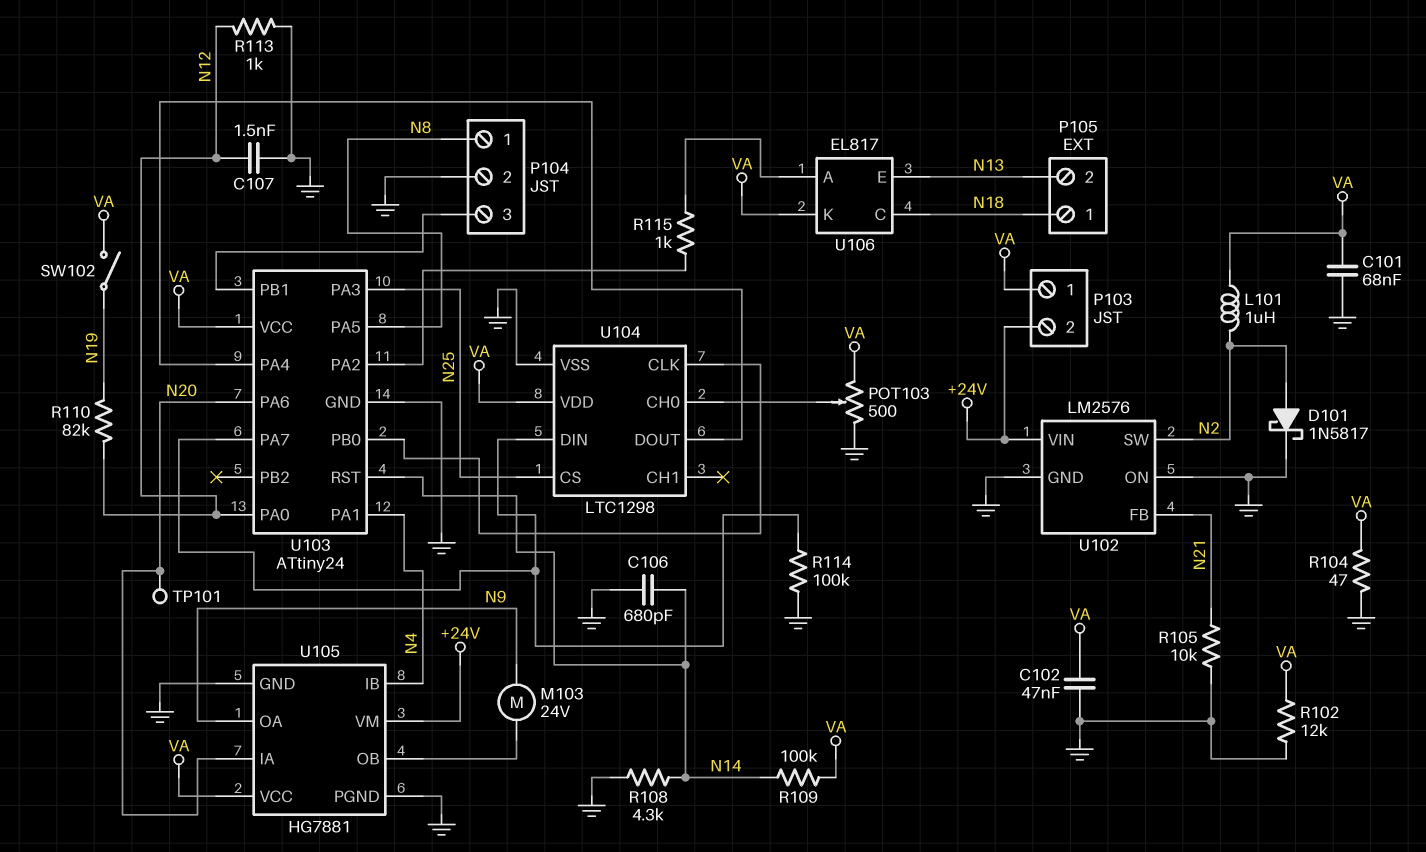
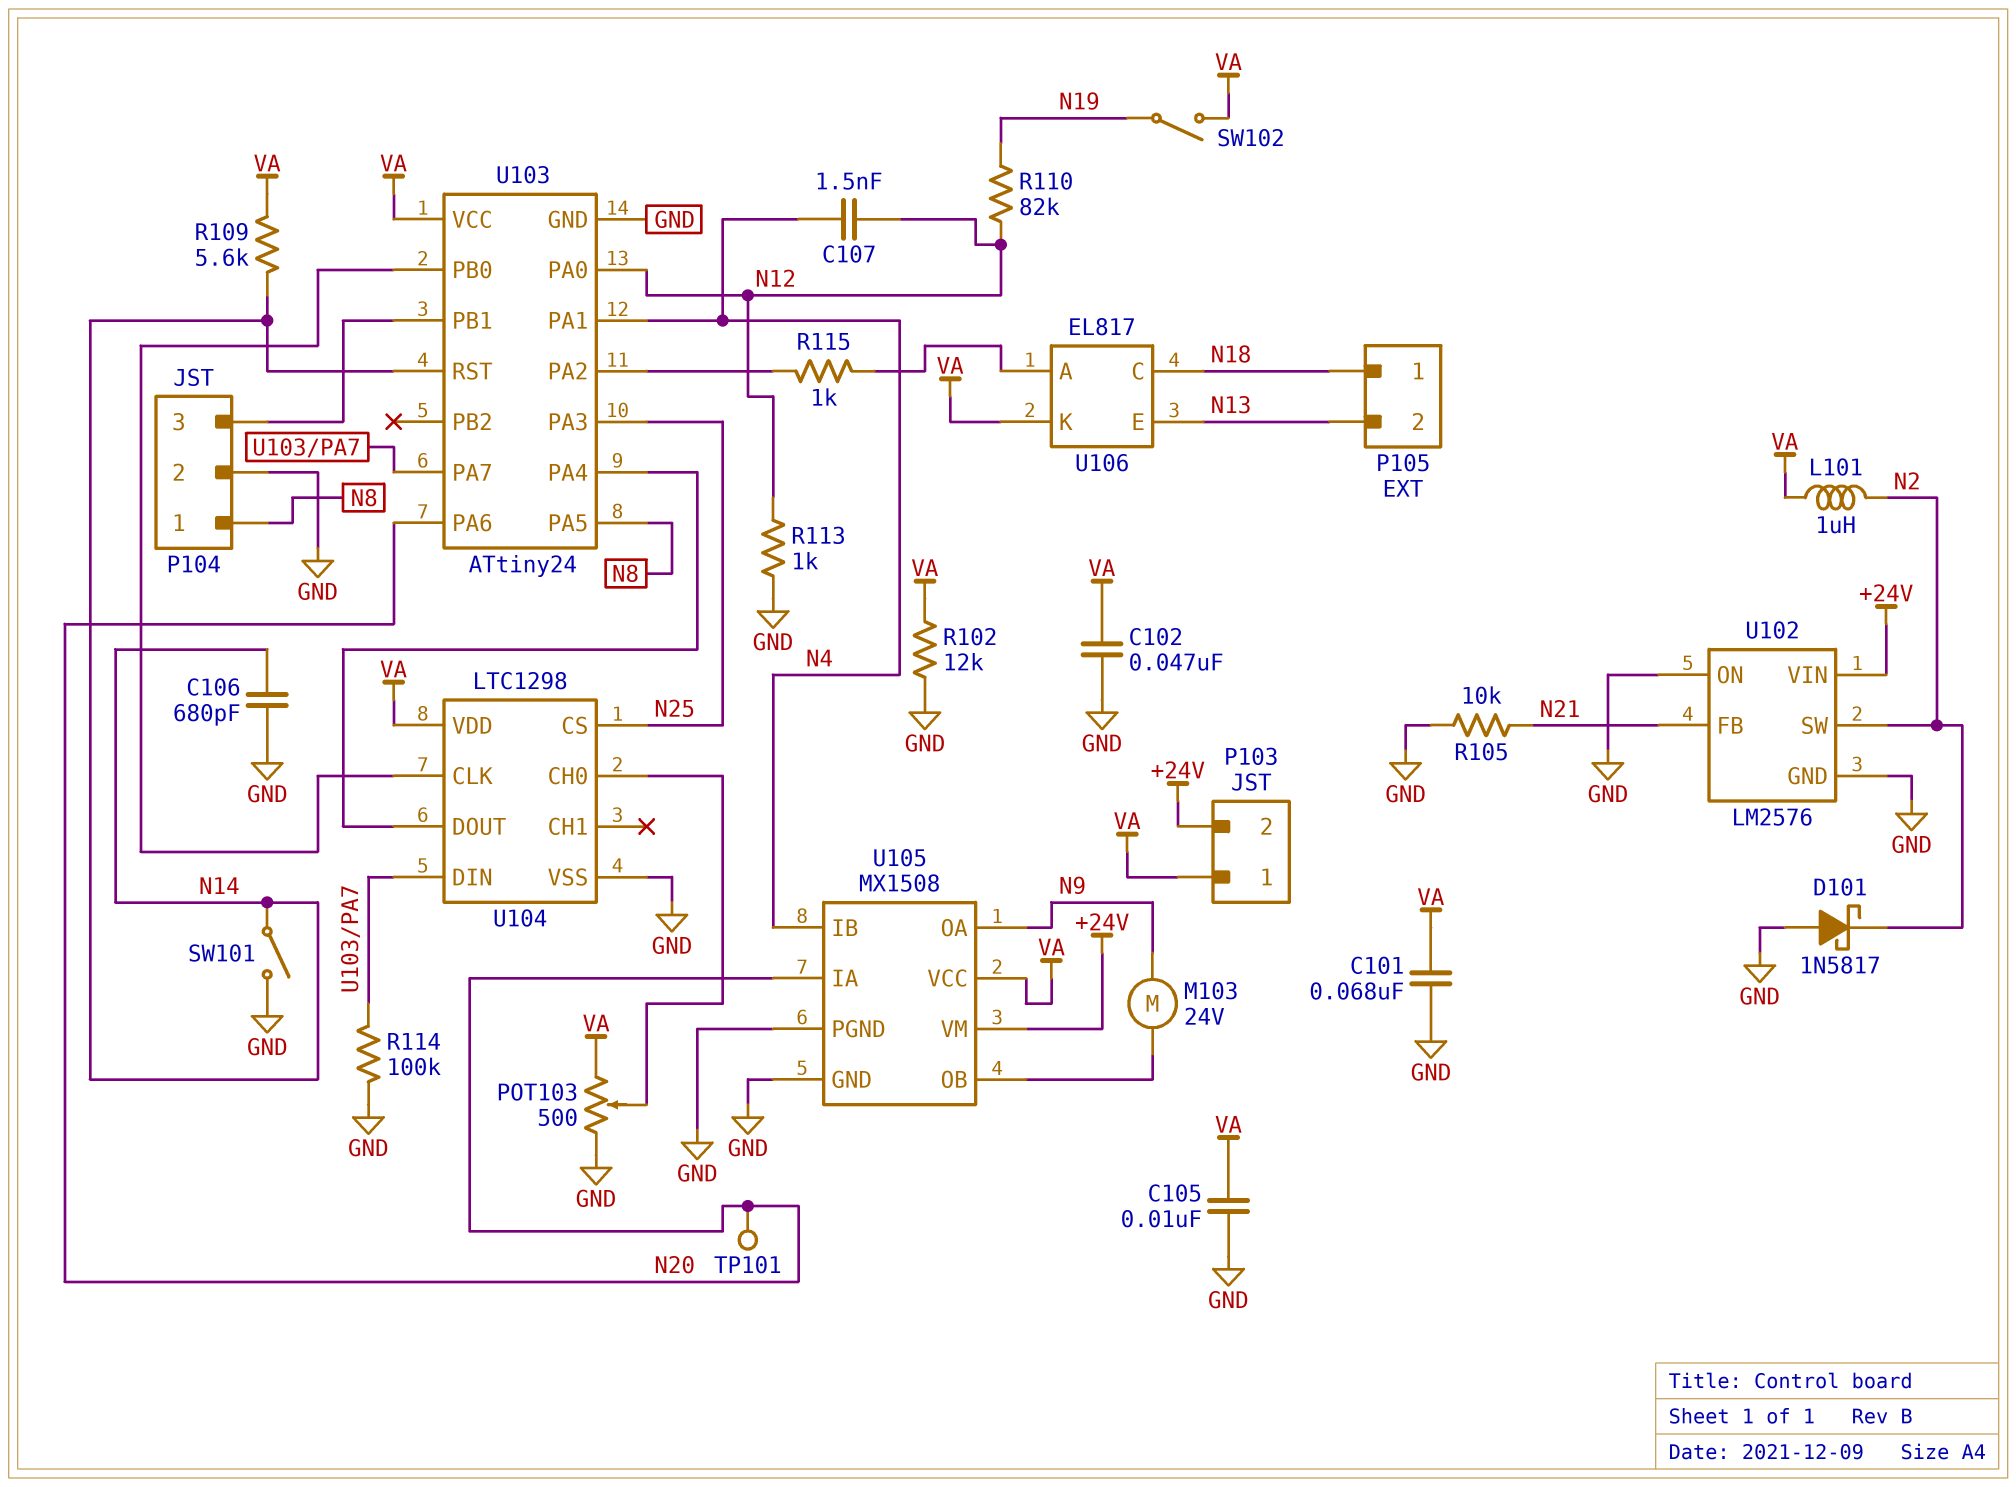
C105: none -> 10nF (GND, VA)
C107: 1.5nF (GND, N12) -> 1.5nF (N4, N12)
D101: schottky 1N5817 (A N2, K GND) -> schottky 1N5817 (A GND, K N2)
R104: 47 (GND, VA) -> none
R108: 4.3k (GND, N14) -> none
R109: 100k (N14, VA) -> 5.6k (N14, VA)
SW101: none -> switch (GND, N14)
U105: HG7881 -> MX1508

